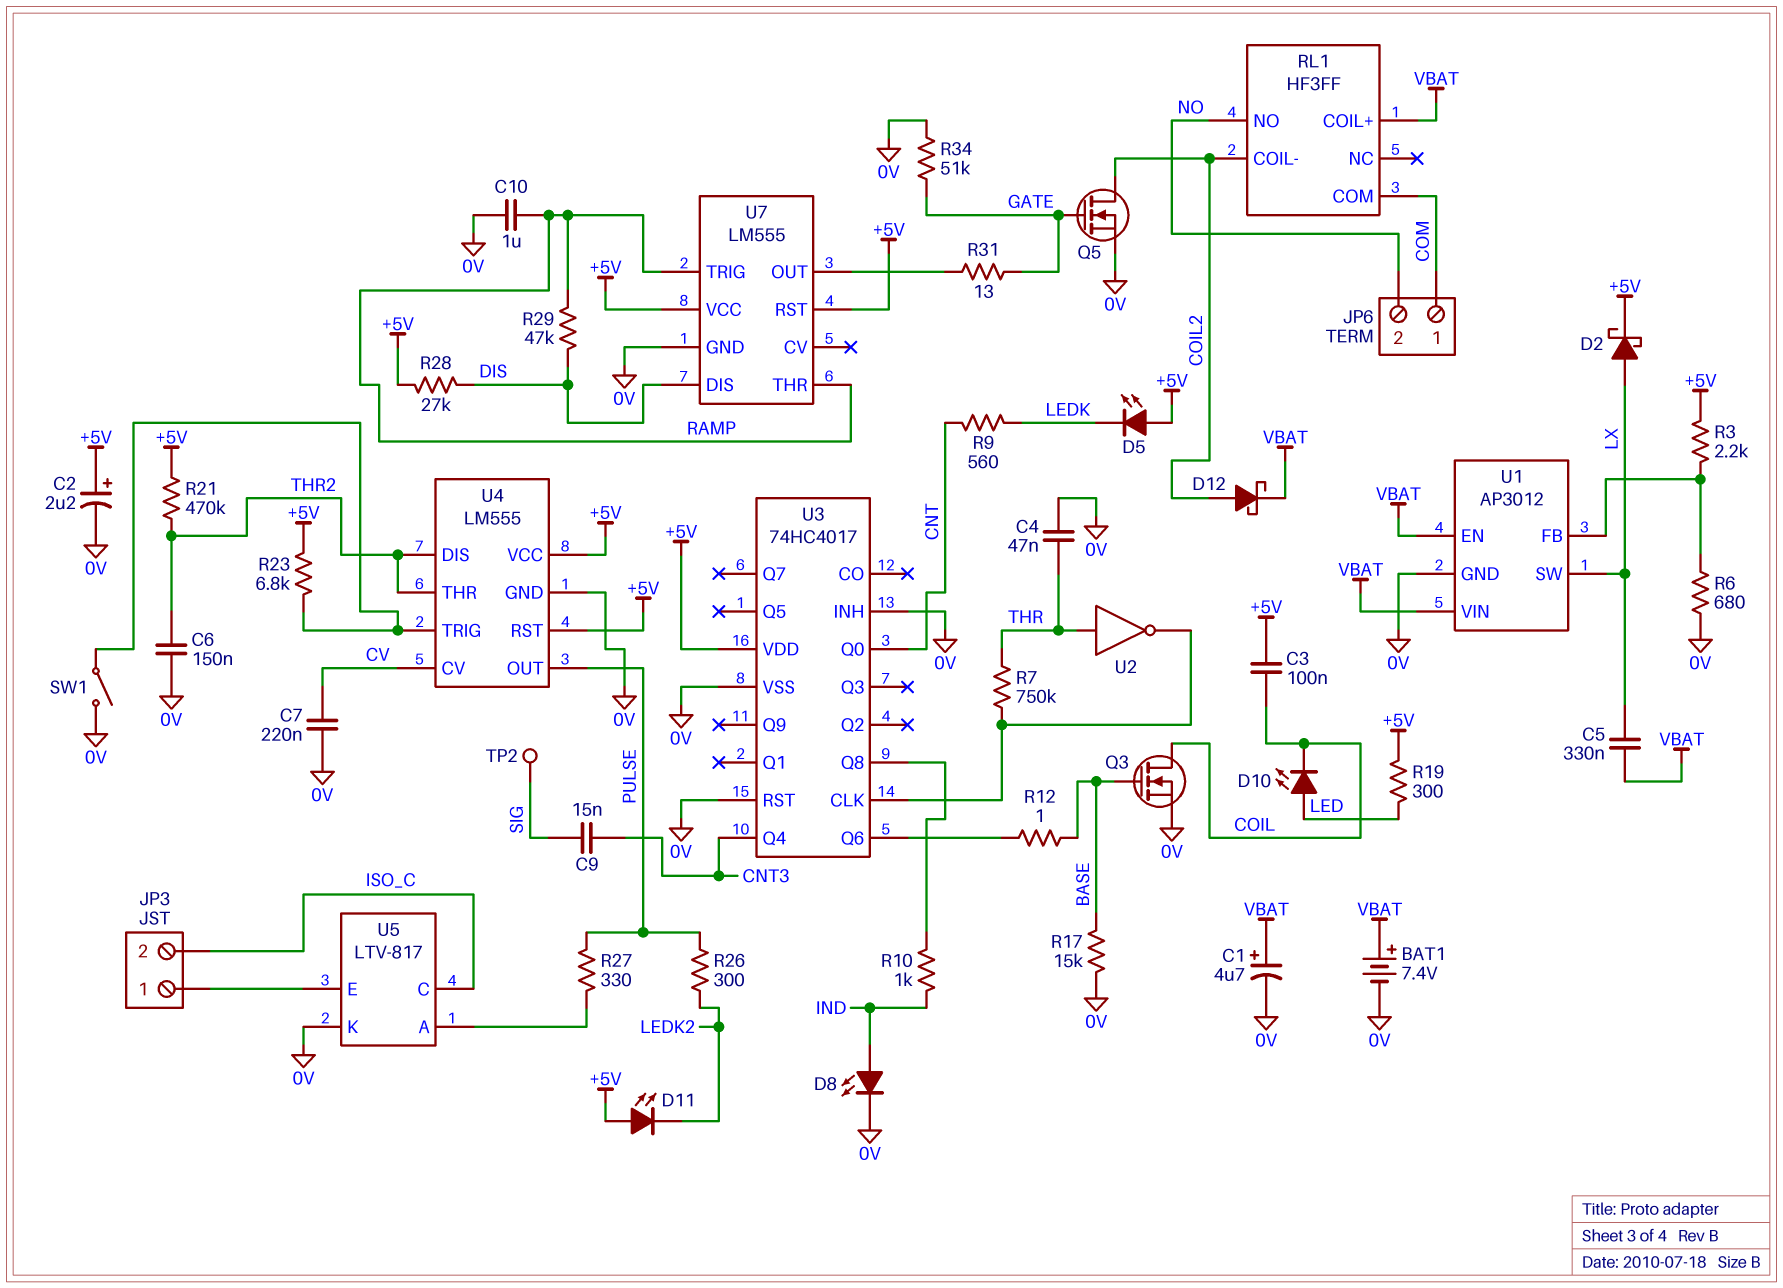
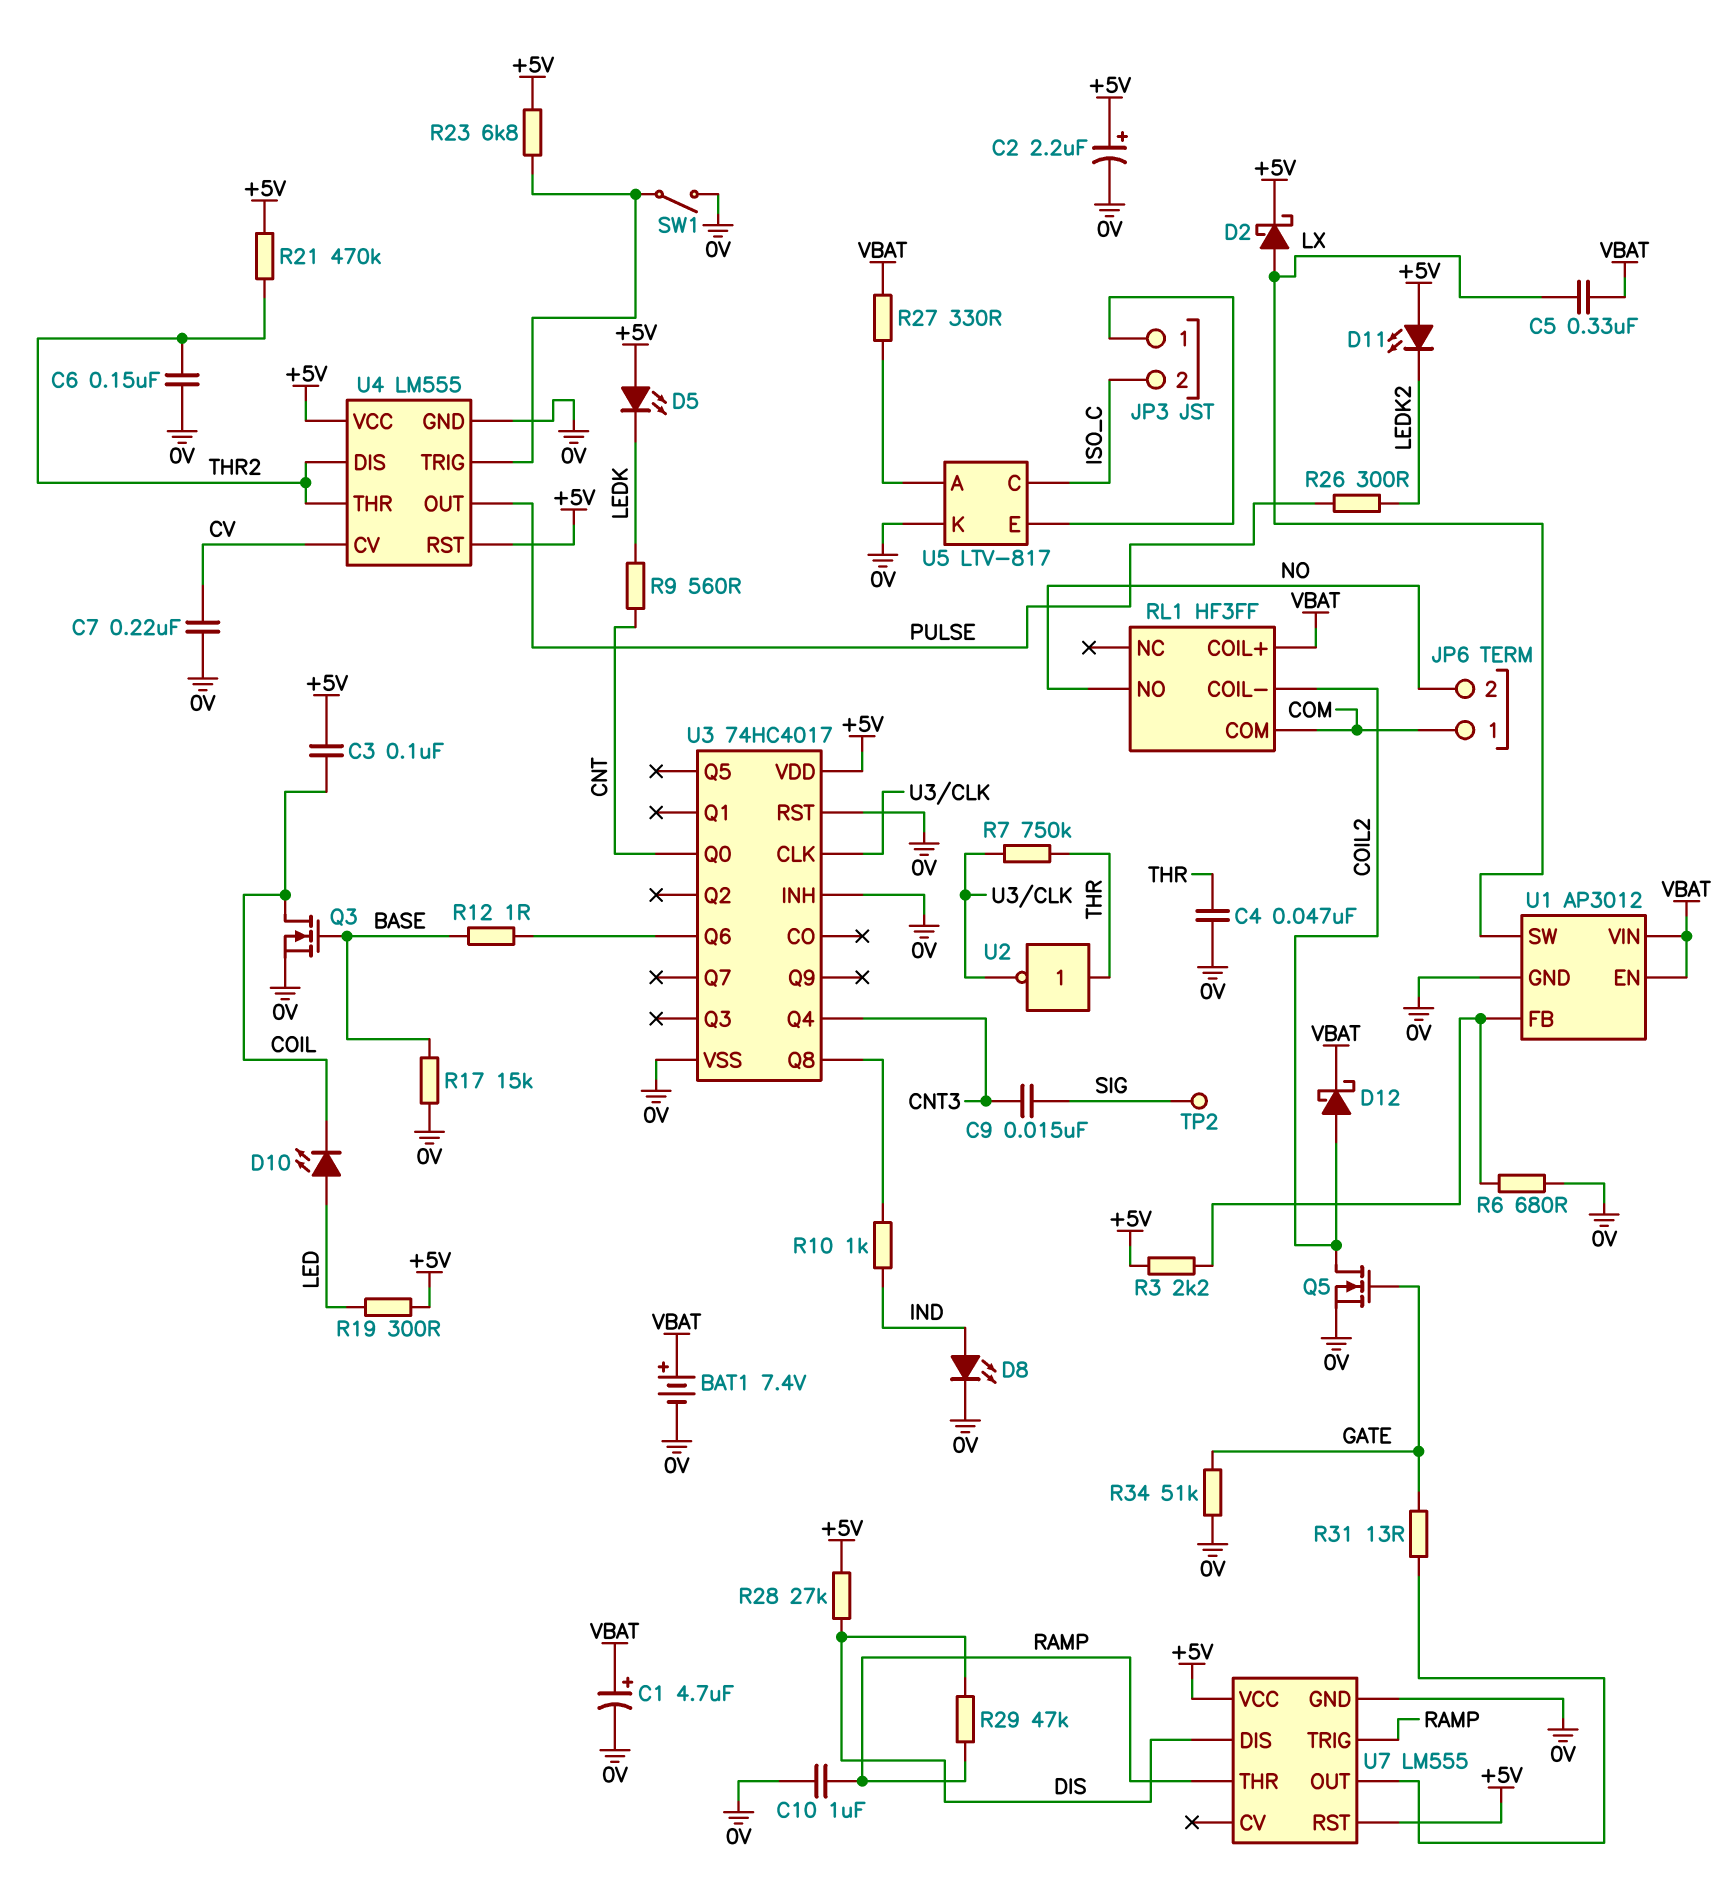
R27: 330 (PULSE, U5/A) -> 330 (U5/A, VBAT)

